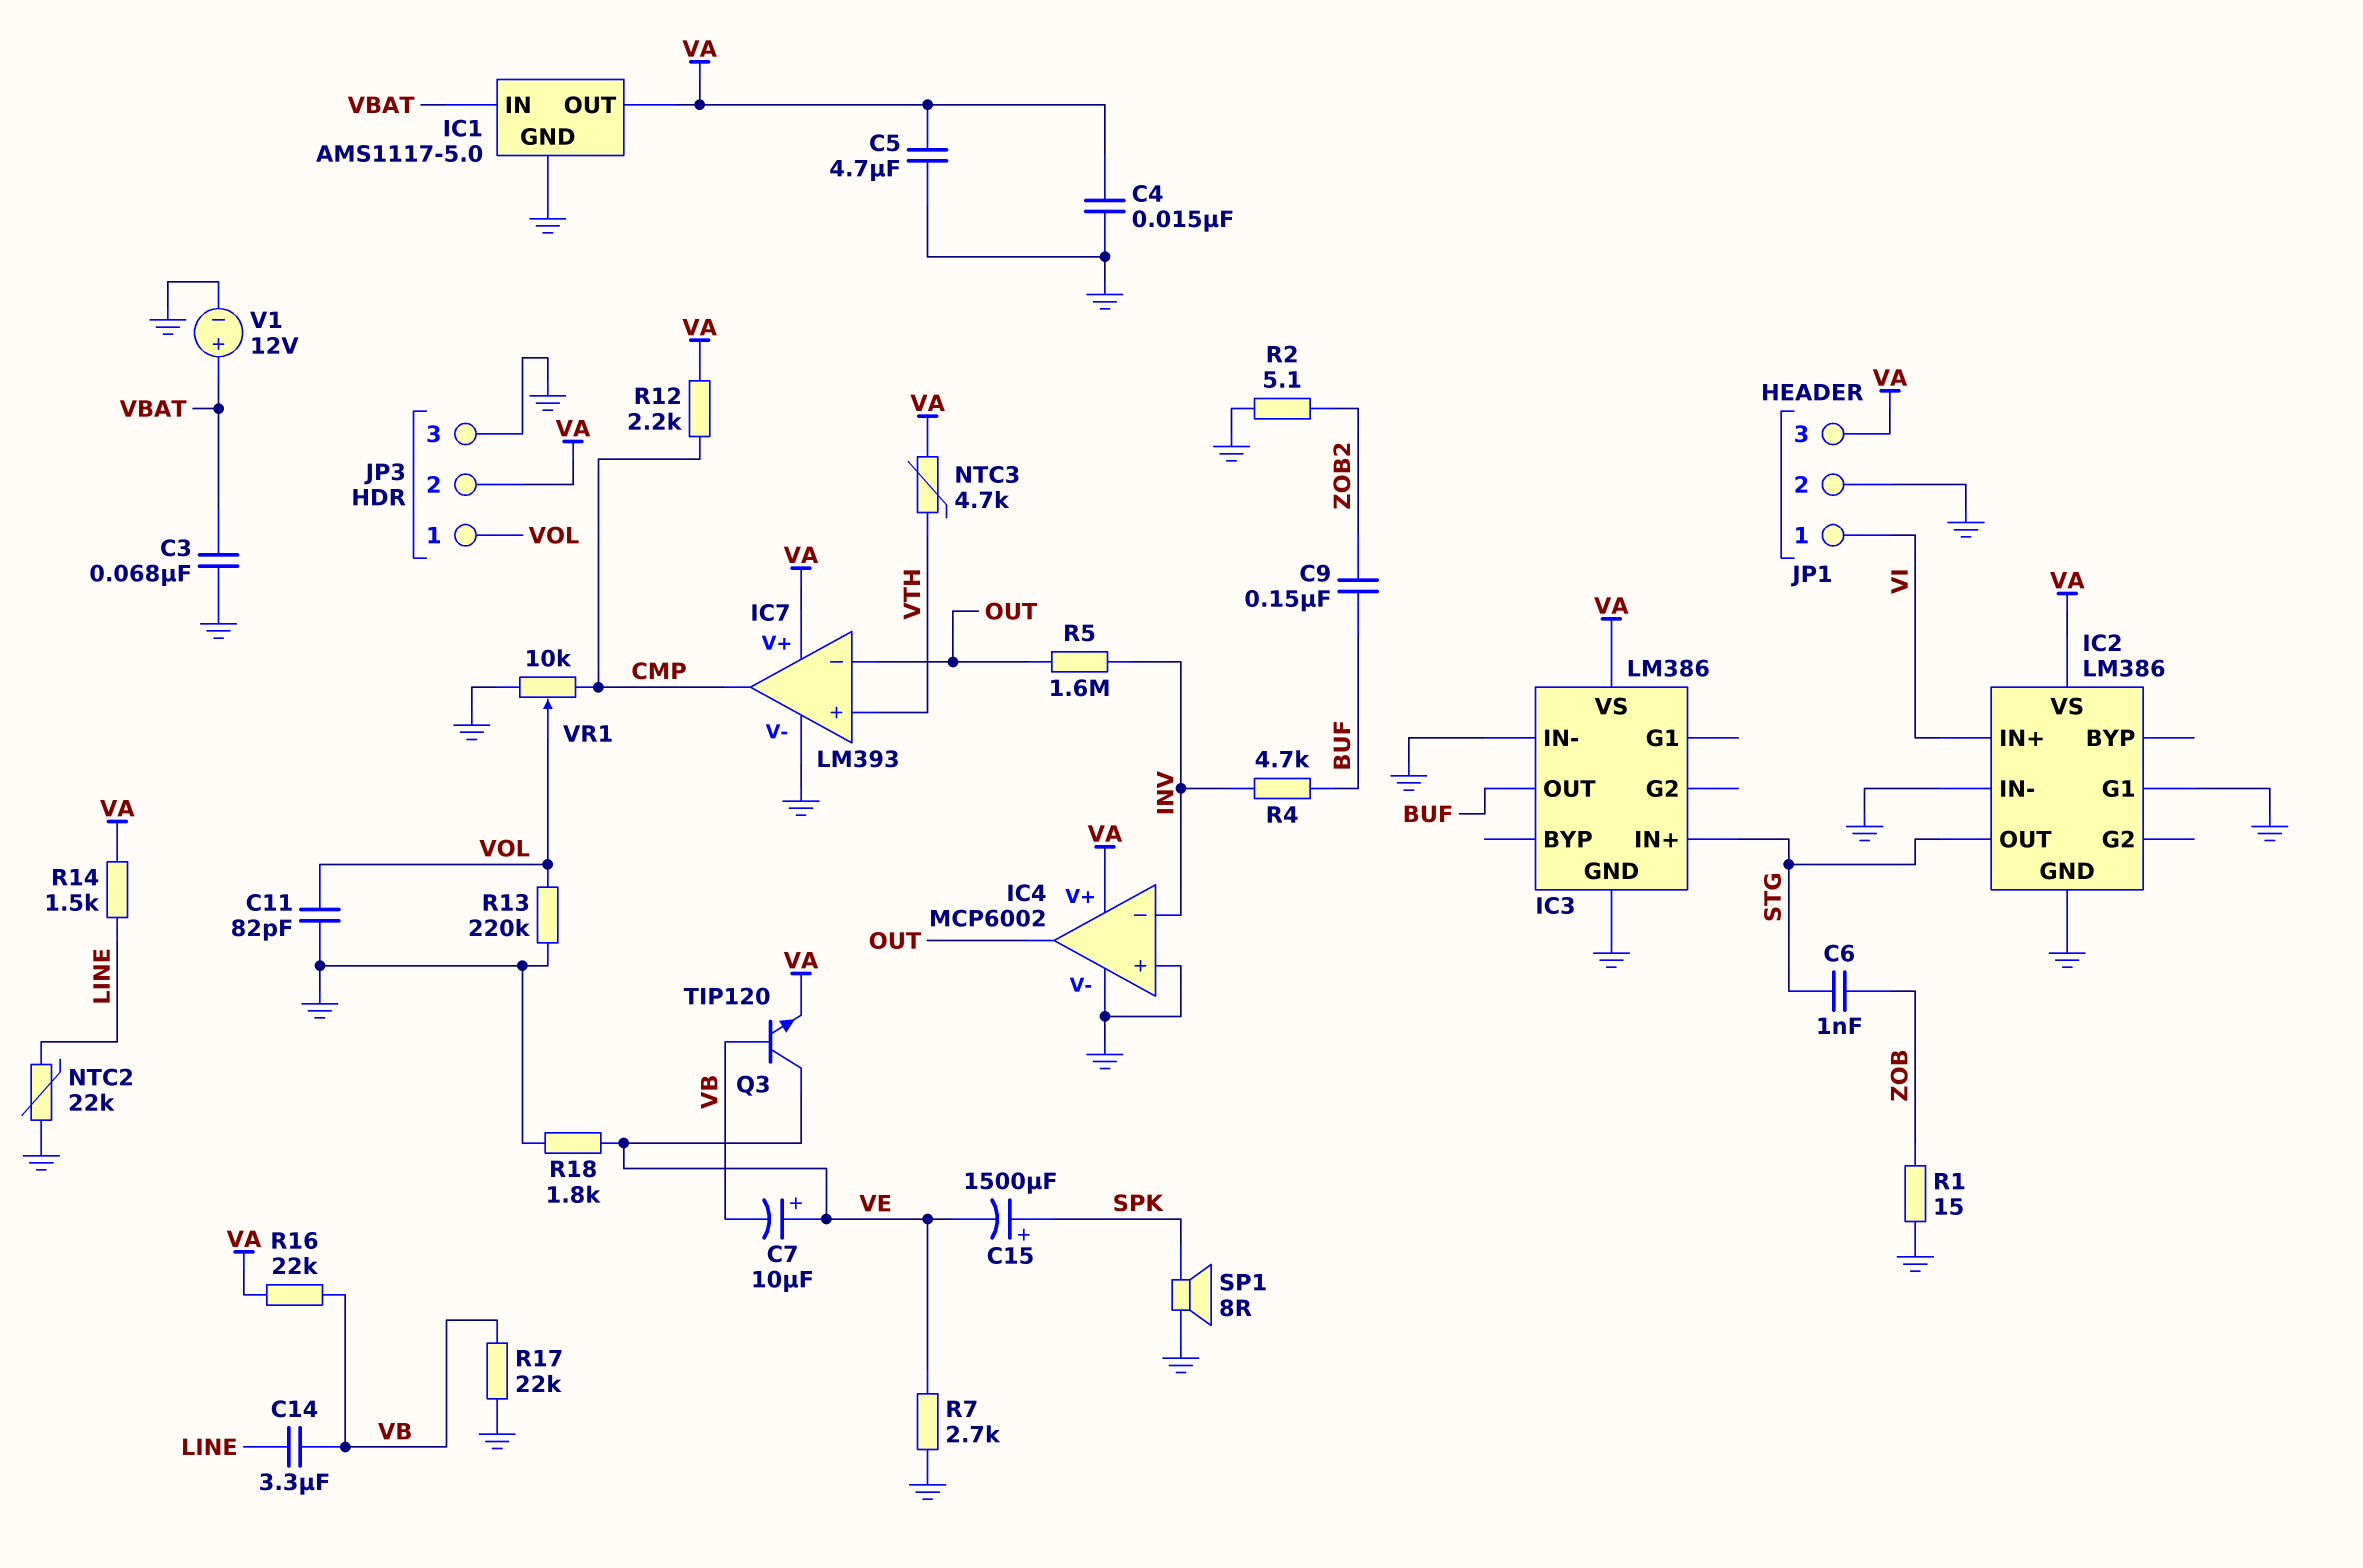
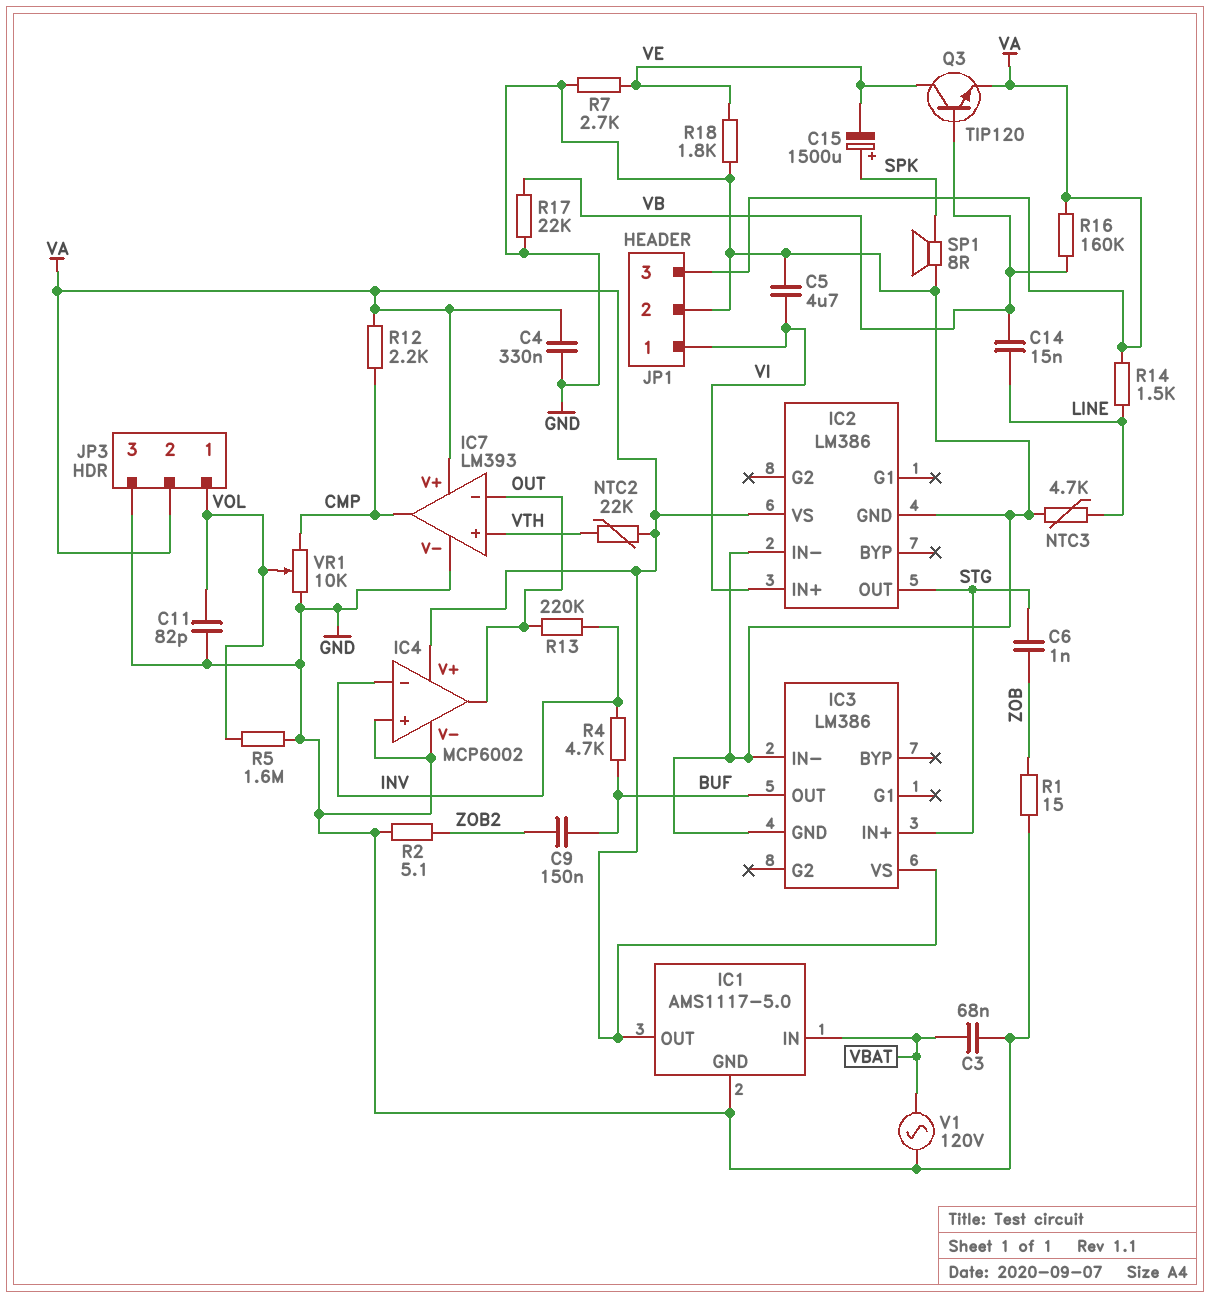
C4: 15nF (GND, VA) -> 330nF (GND, VA)
C5: 4.7uF (GND, VA) -> 4.7uF (GND, VI)
C7: 10uF (plus VE, minus VB) -> none
C14: 3.3uF (LINE, VB) -> 15nF (LINE, VB)
IC2 pin G1: GND -> none
NTC2: 22k (GND, LINE) -> 22k (VA, VTH)
NTC3: 4.7k (VA, VTH) -> 4.7k (GND, LINE)
R5: 1.6M (INV, OUT) -> 1.6M (GND, VOL)
R13: 220k (GND, VOL) -> 220k (INV, OUT)
R16: 22k (VA, VB) -> 160k (VA, VB)
V1: 12V (plus VBAT, minus GND) -> AC 120V (GND, VBAT)

